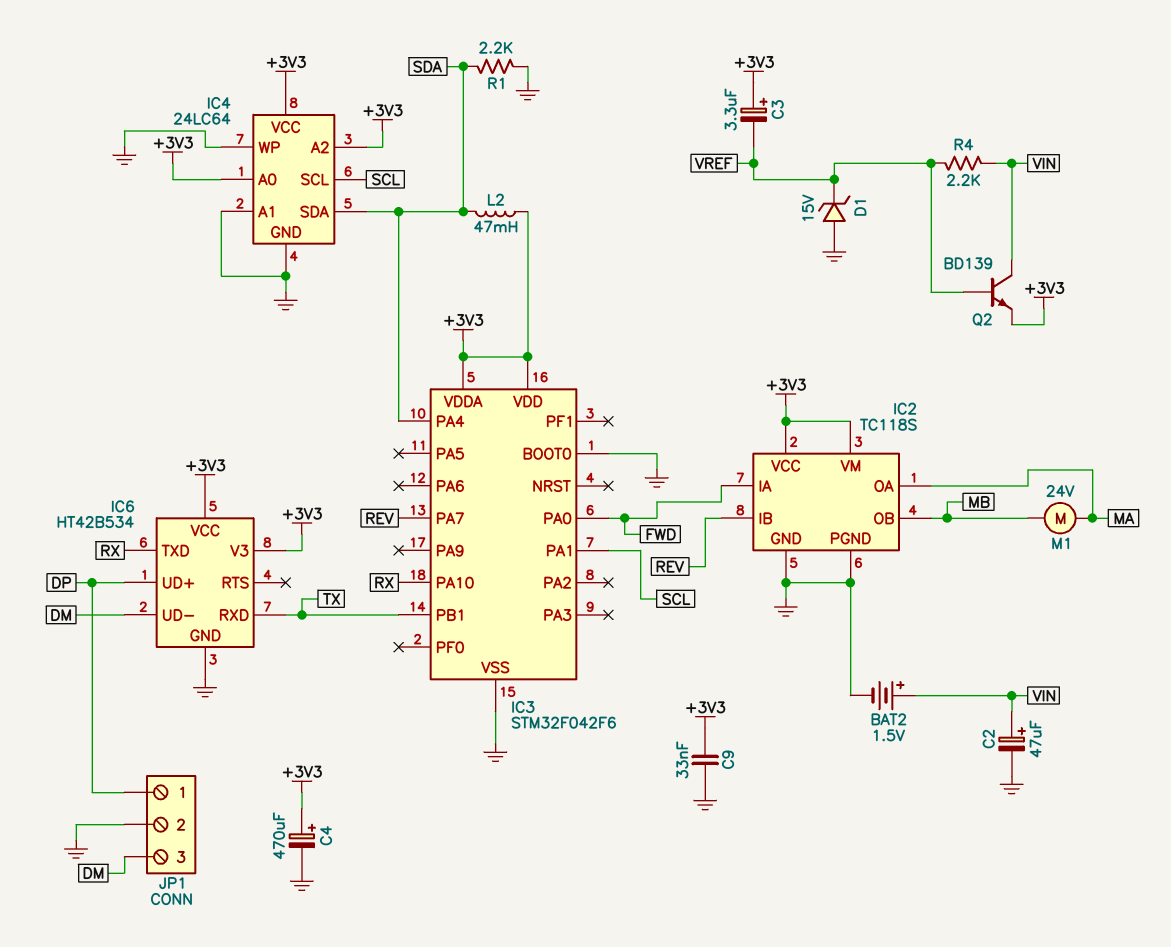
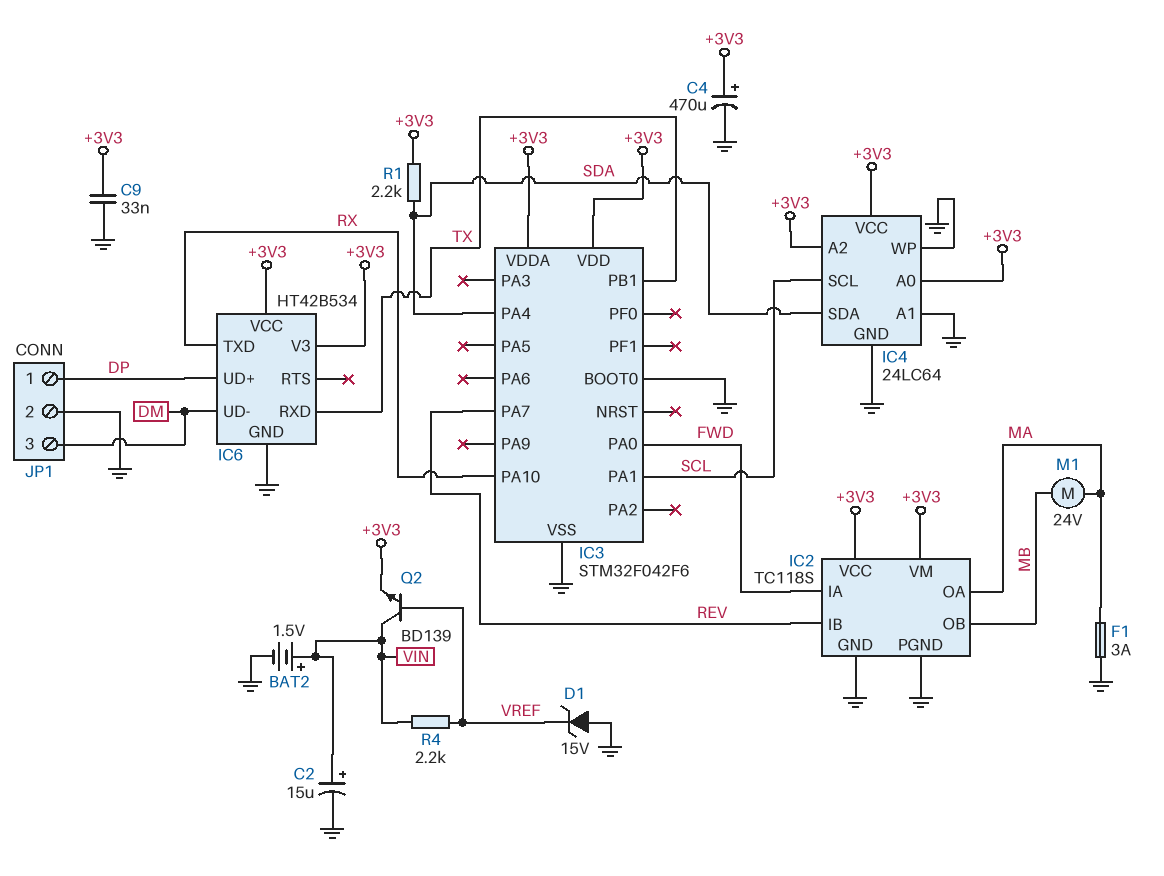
C2: 47uF (plus VIN, minus GND) -> 15uF (plus VIN, minus GND)
C3: 3.3uF (plus +3V3, minus VREF) -> none
F1: none -> 3A (GND, MA)
L2: 47mH (+3V3, SDA) -> none
R1: 2.2k (GND, SDA) -> 2.2k (+3V3, SDA)

